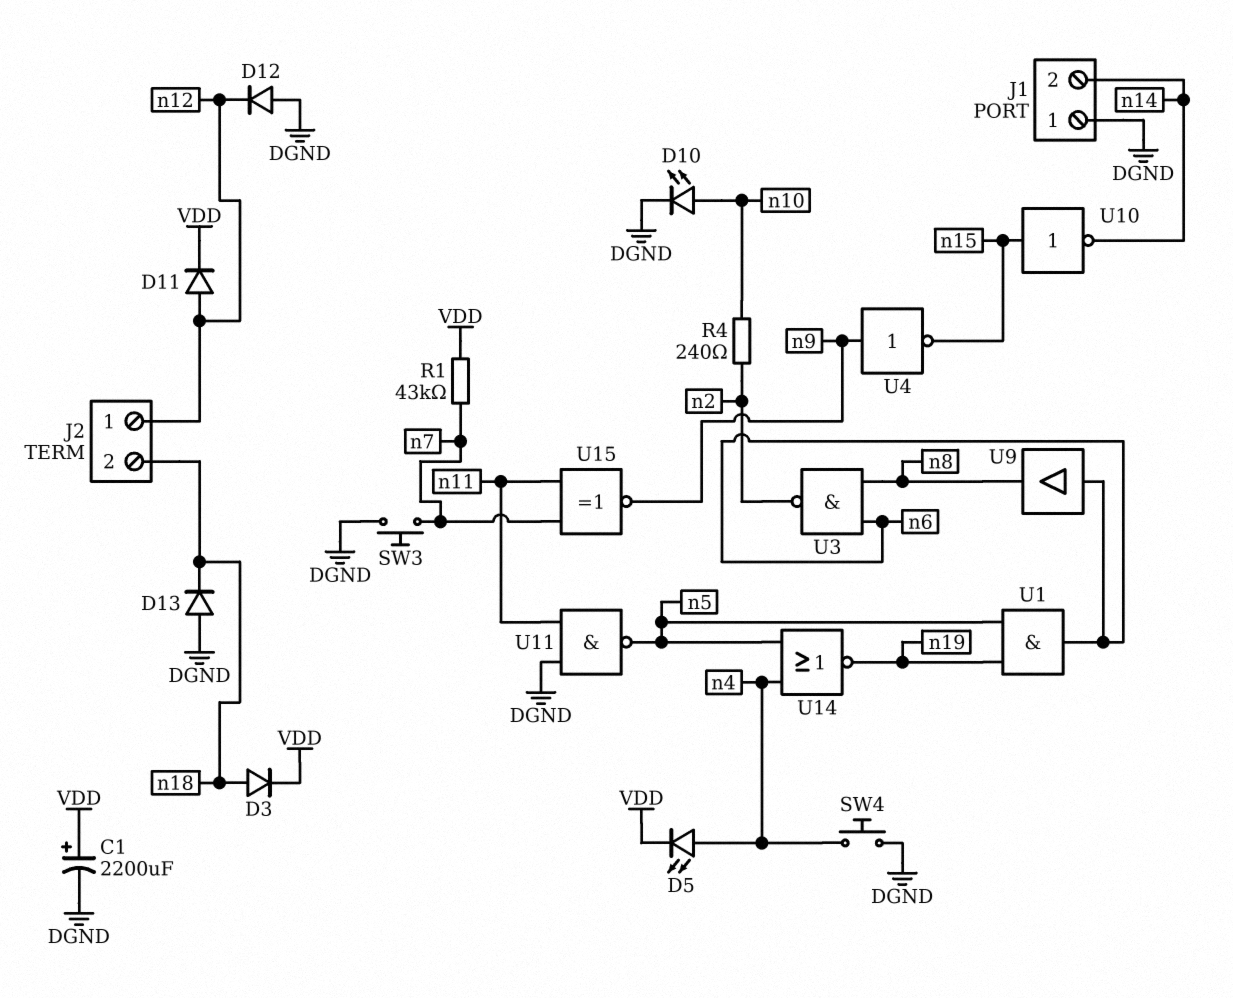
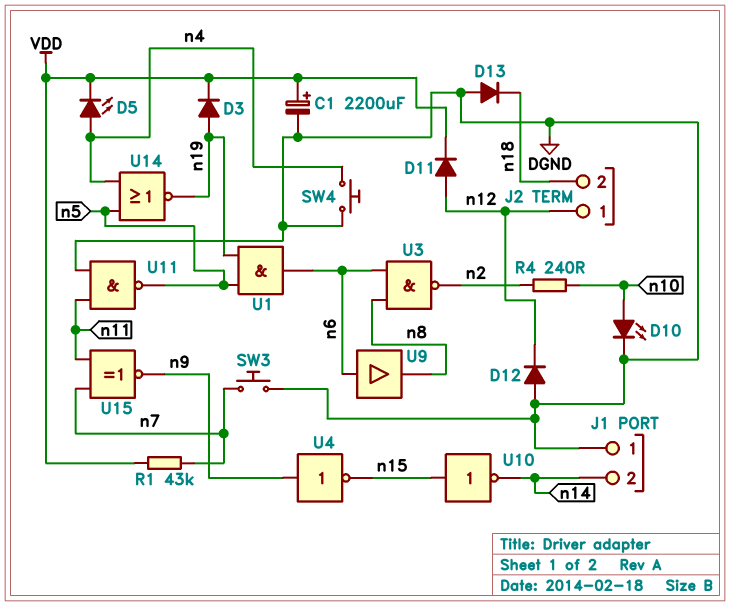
D3: diode (A n18, K VDD) -> diode (A n19, K VDD)

